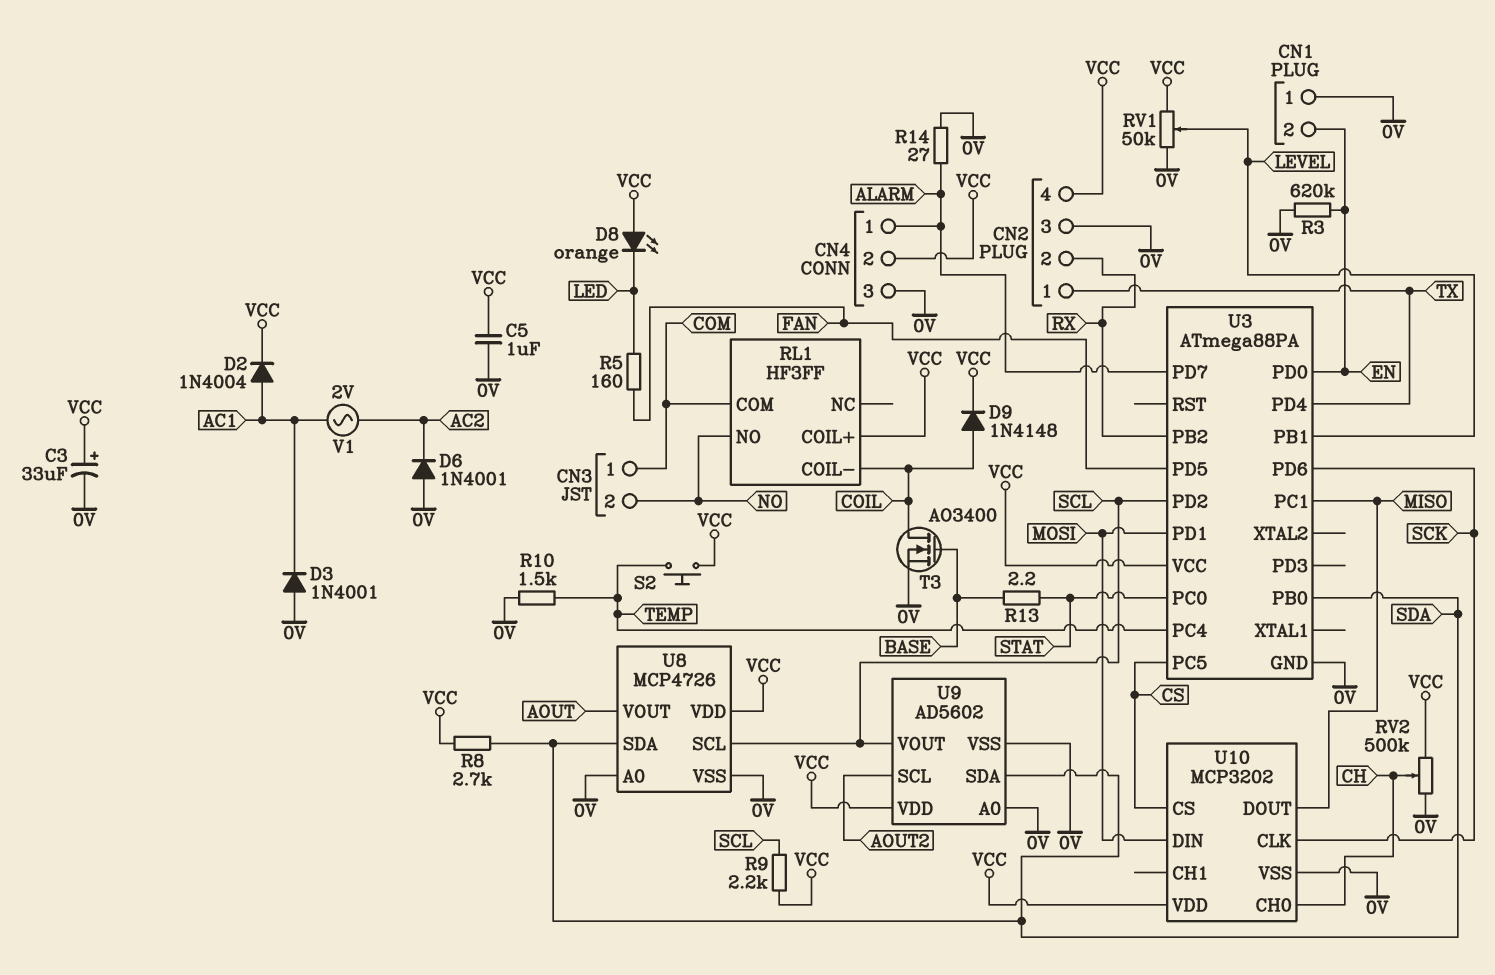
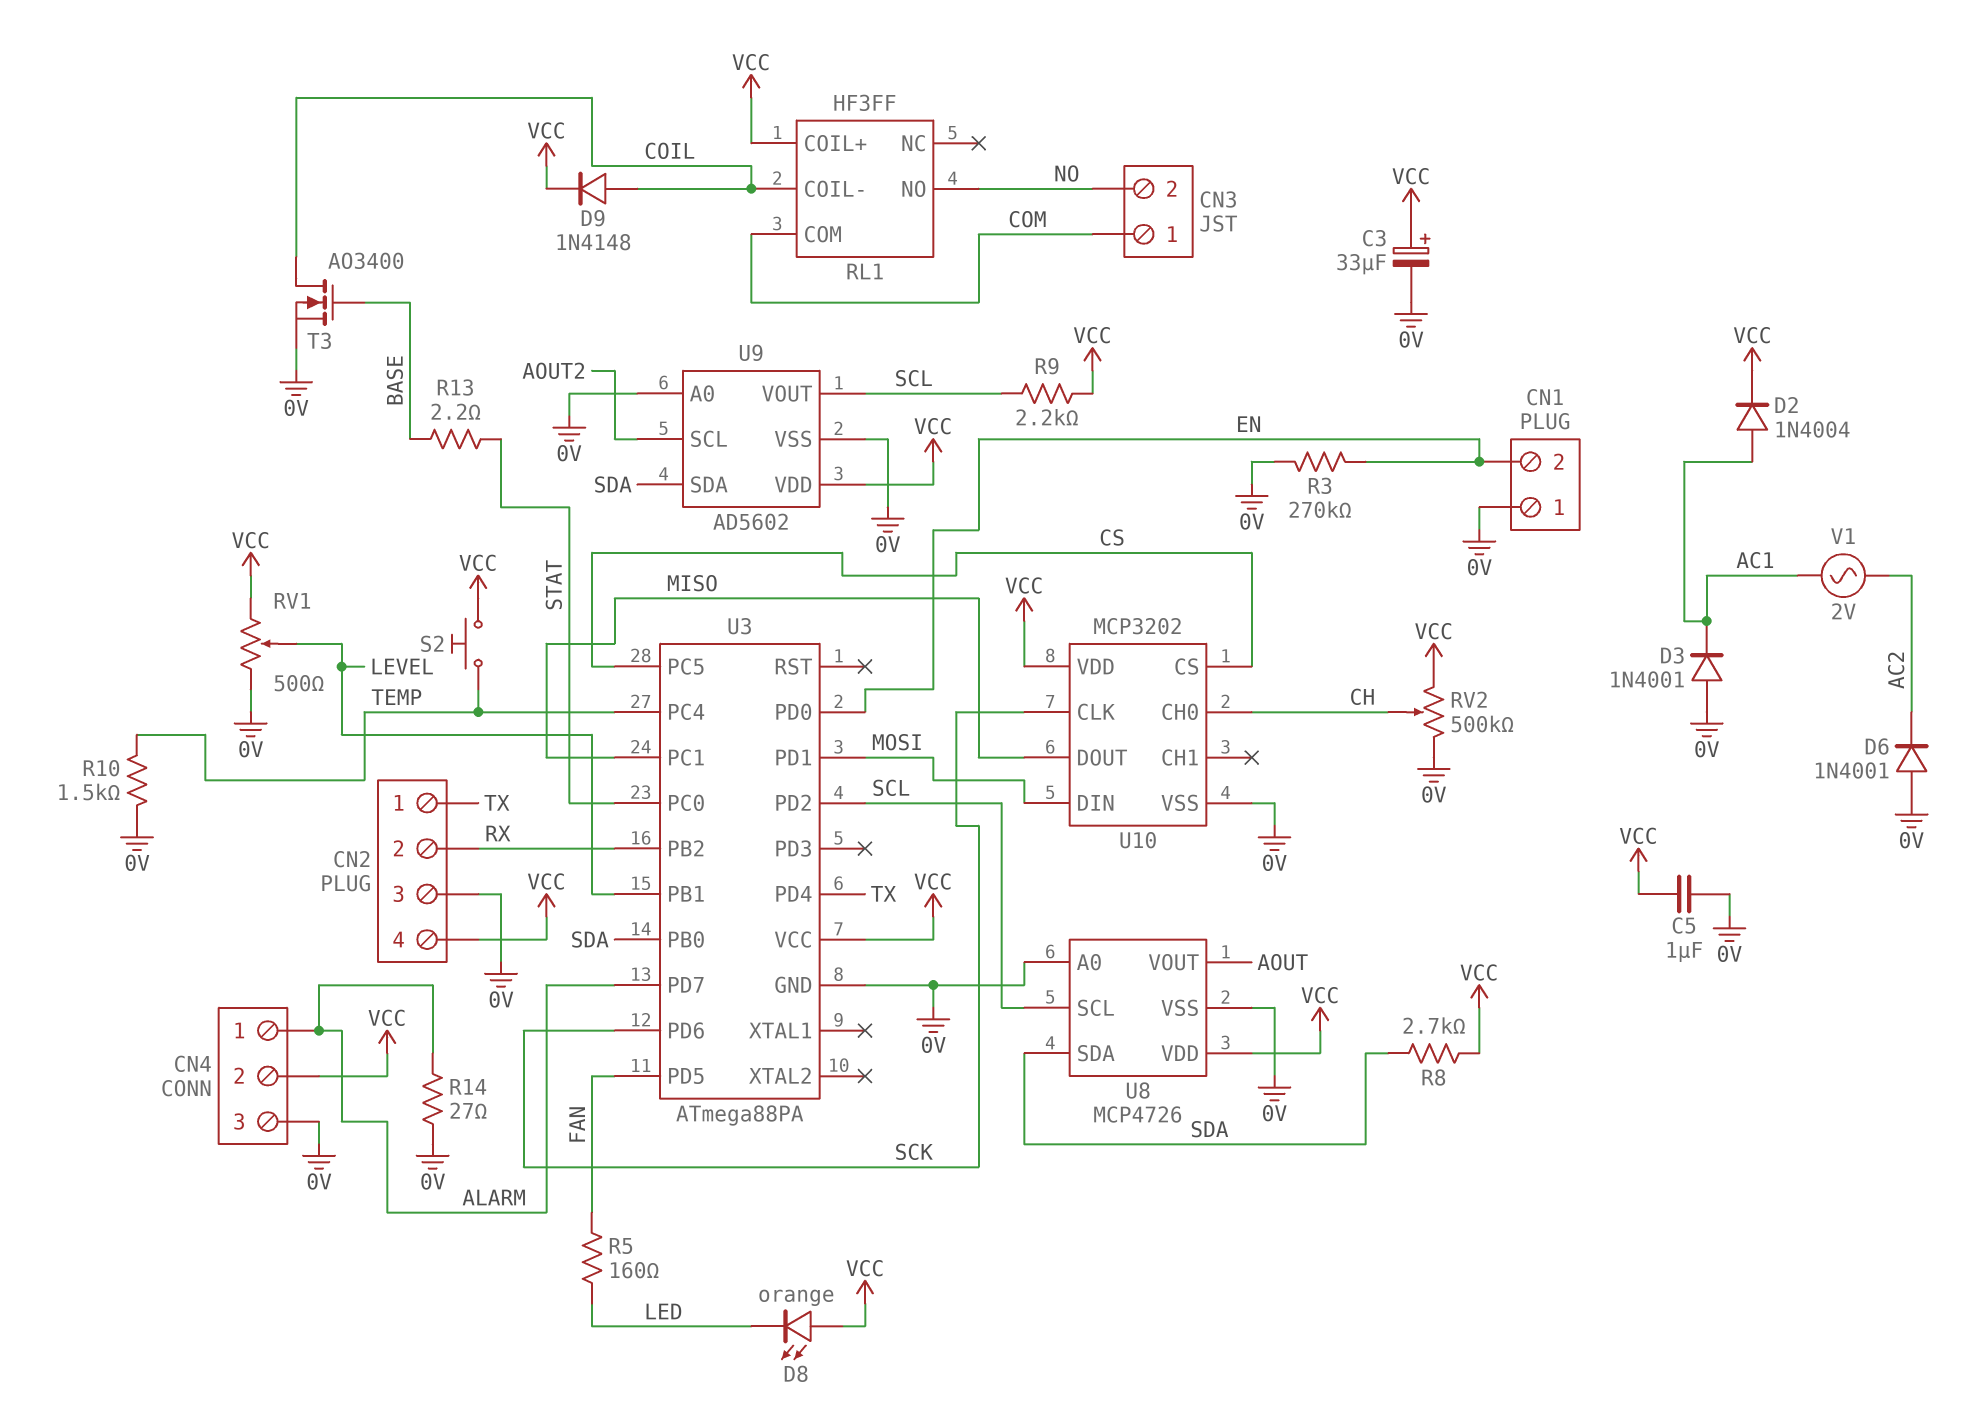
R3: 620k (0V, EN) -> 270k (0V, EN)
RV1: 50k (0V, VCC, wiper LEVEL) -> 500 (0V, VCC, wiper LEVEL)

